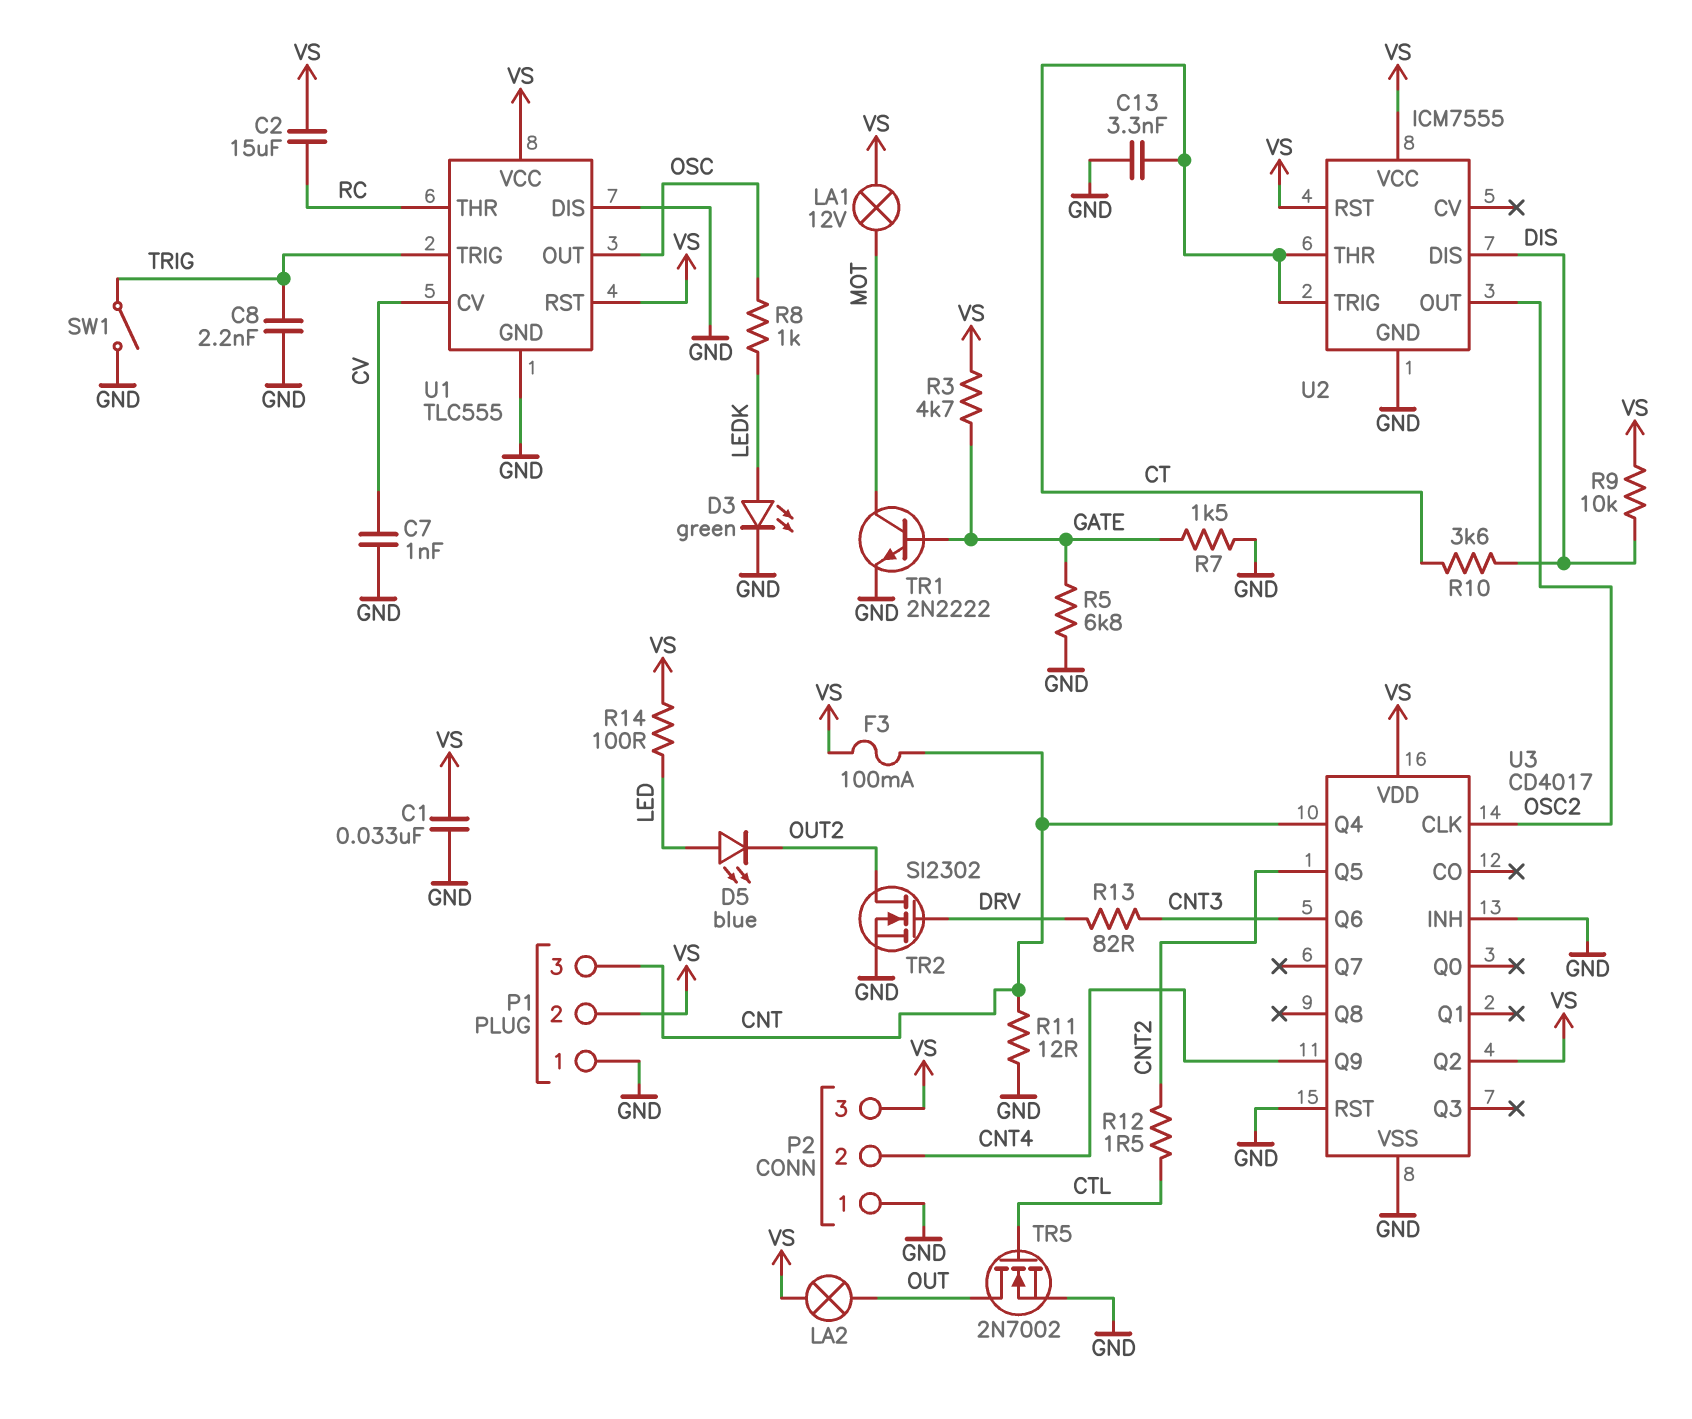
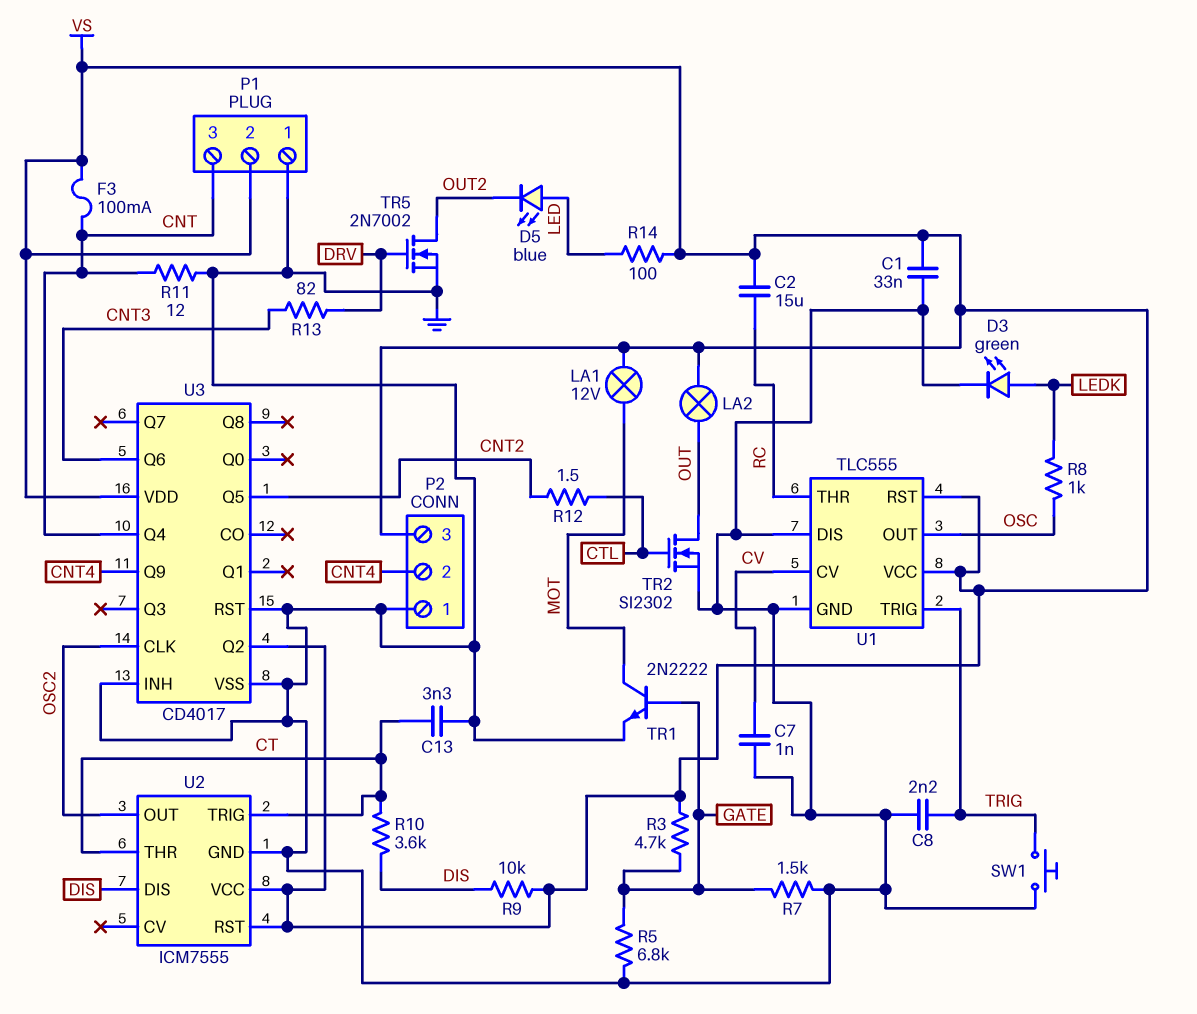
SW1: switch (GND, TRIG) -> button (GND, TRIG)
TR2: NMOS SI2302 (G DRV, D OUT2, S GND) -> NMOS SI2302 (G CTL, D OUT, S GND)
TR5: NMOS 2N7002 (G CTL, D OUT, S GND) -> NMOS 2N7002 (G DRV, D OUT2, S GND)

